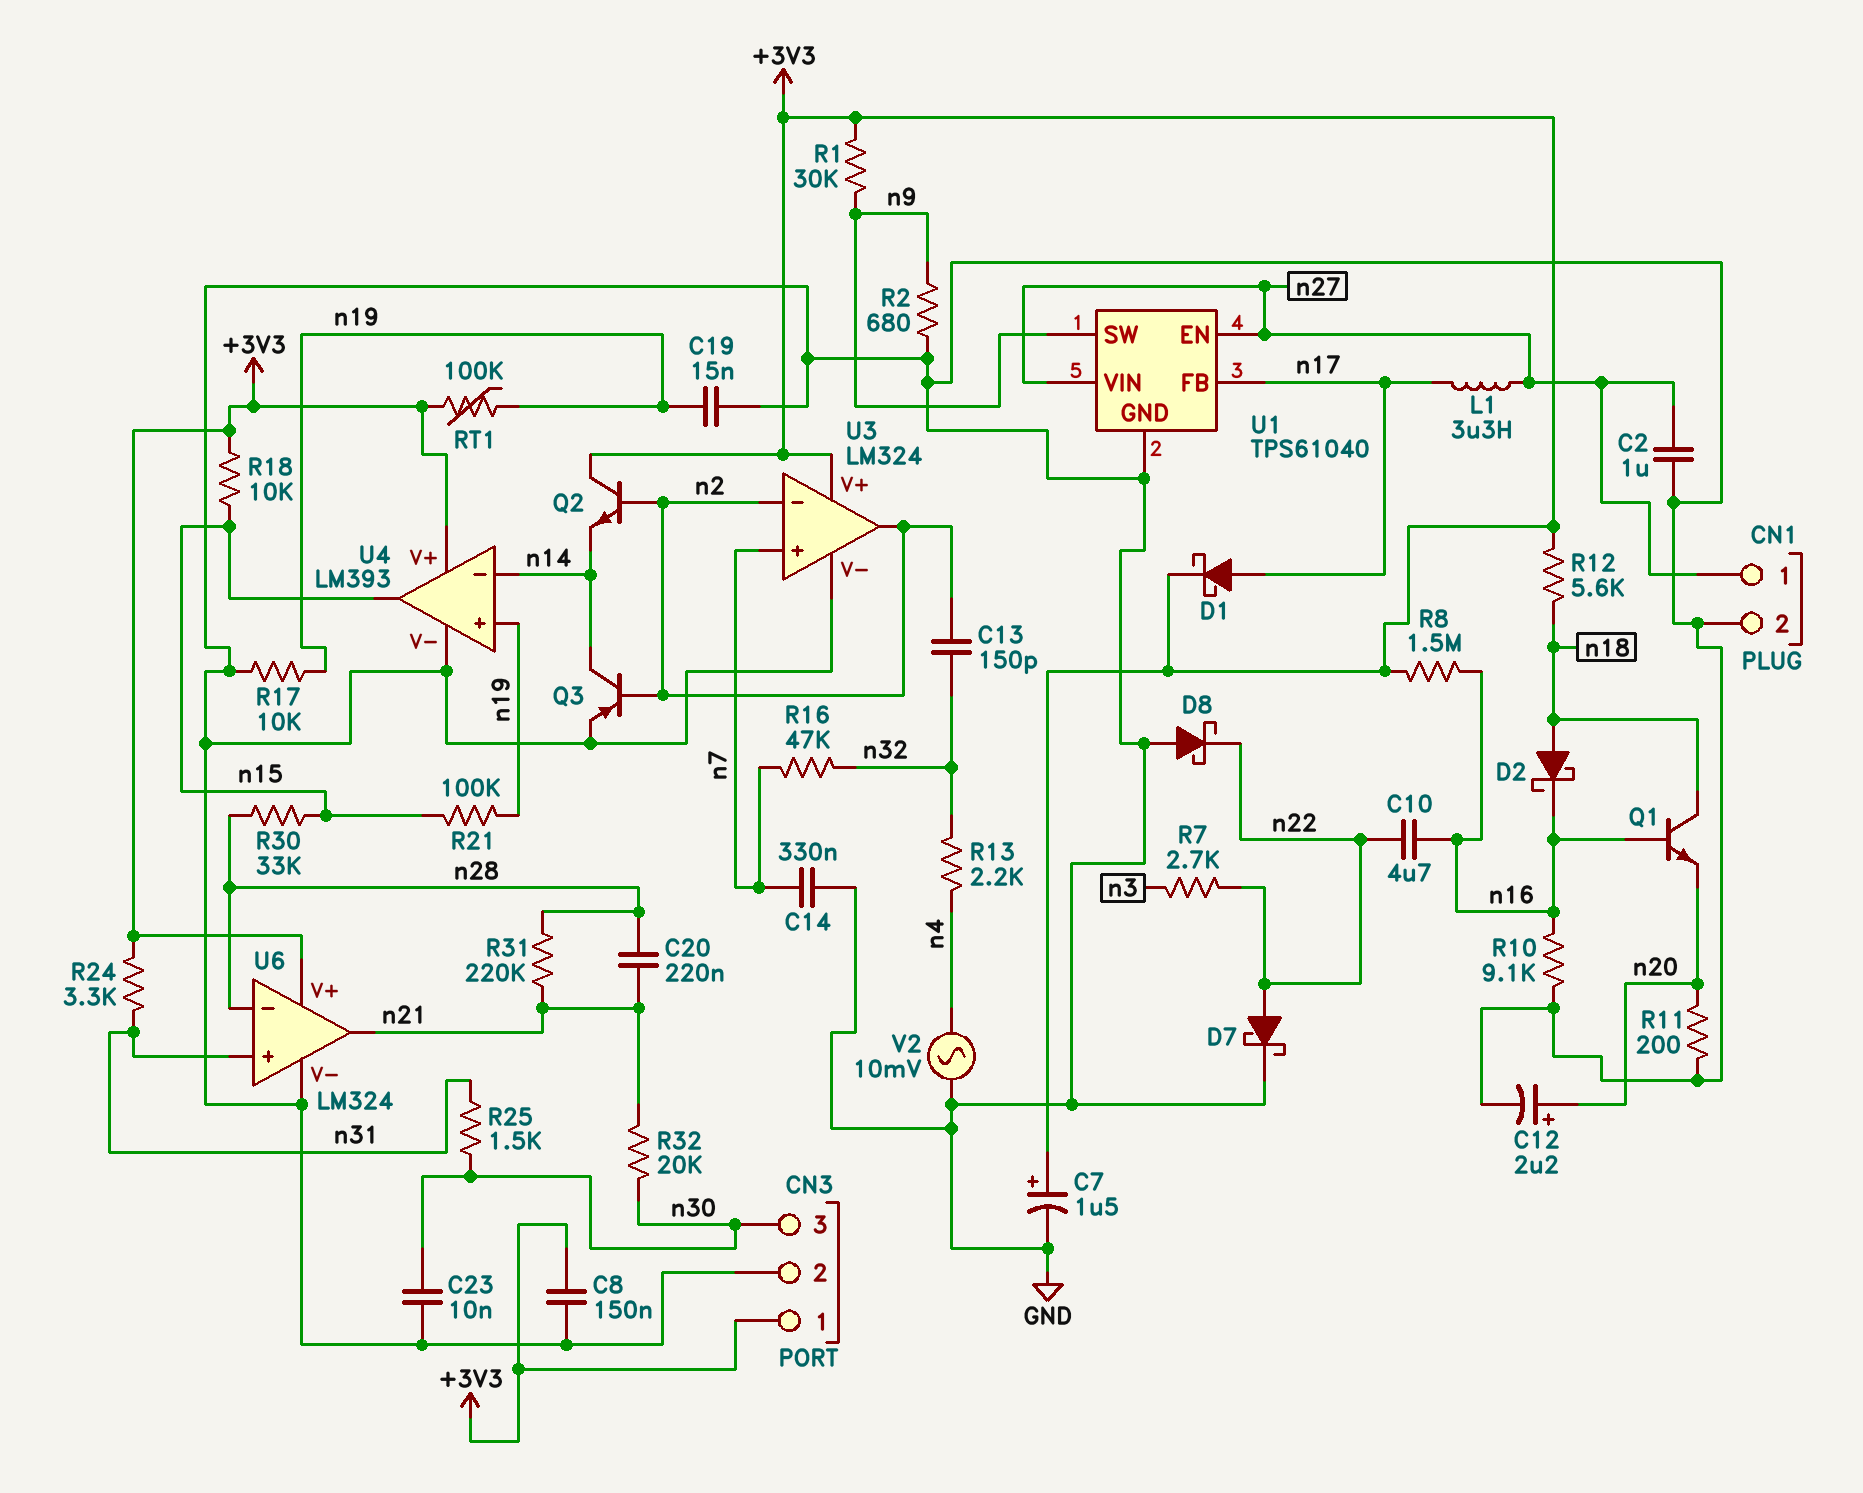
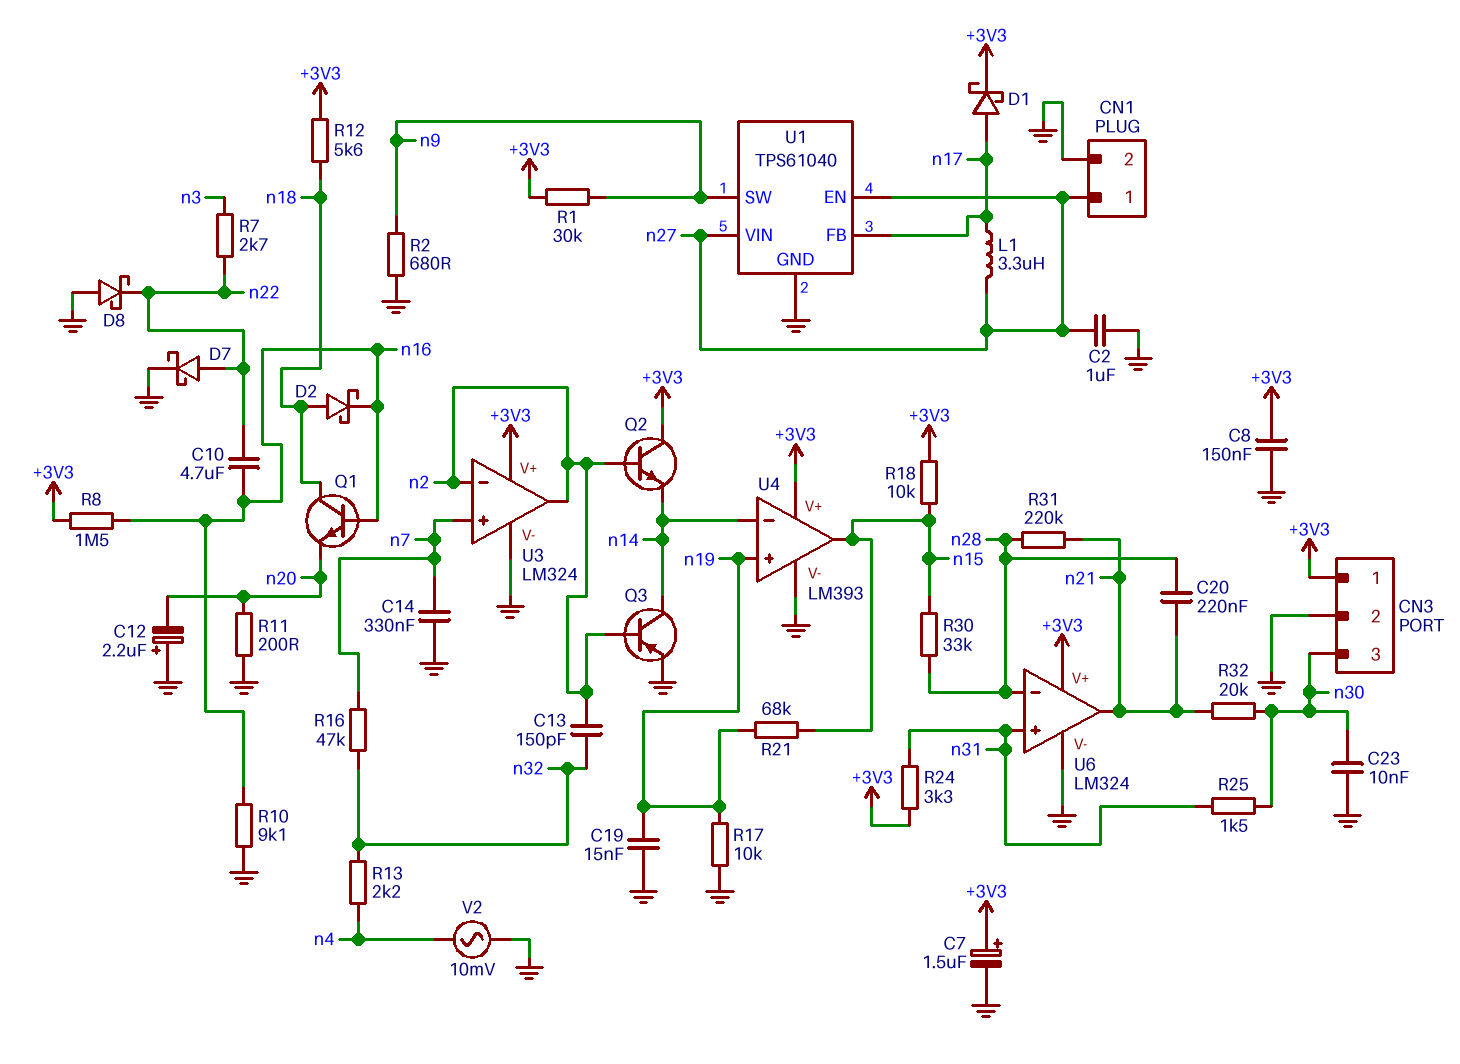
C12: 2.2uF (plus n20, minus GND) -> 2.2uF (plus GND, minus n20)
R21: 100k (n15, n19) -> 68k (n15, n19)
RT1: 100k (+3V3, n19) -> none

